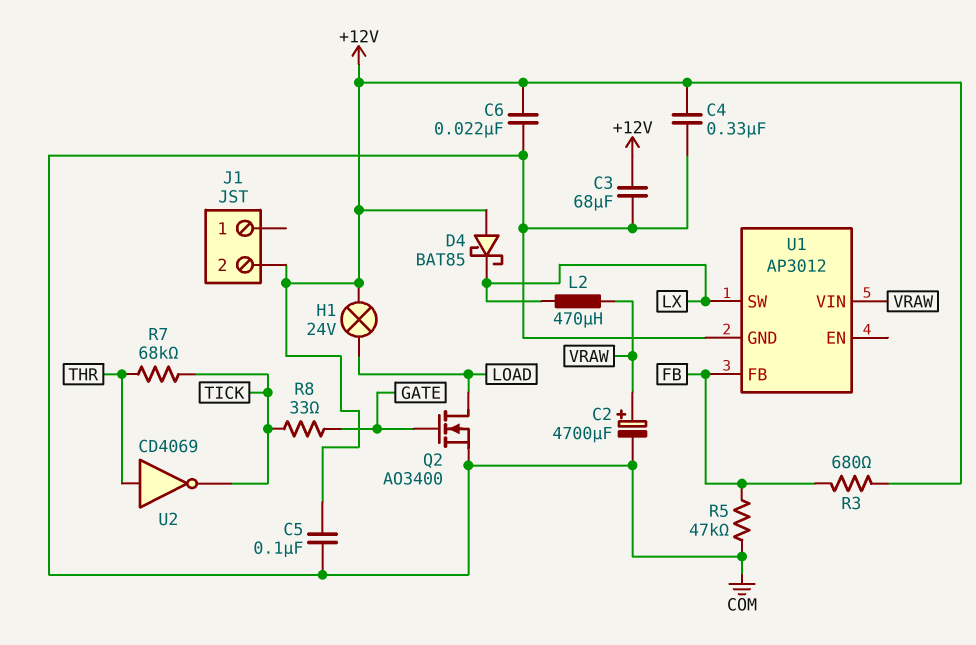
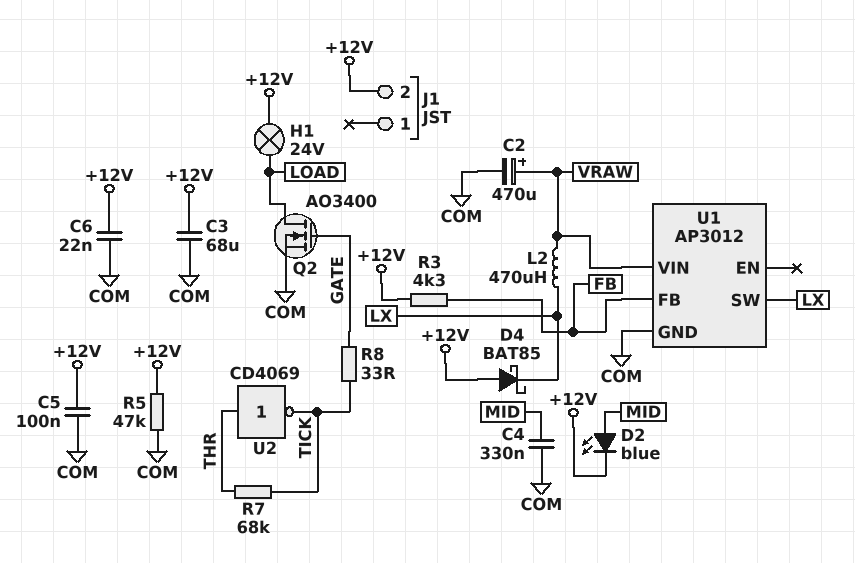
C2: 4700uF (plus VRAW, minus COM) -> 470uF (plus VRAW, minus COM)
C4: 330nF (+12V, COM) -> 330nF (COM, MID)
D2: none -> LED blue (A MID, K +12V)
R3: 680 (+12V, FB) -> 4.3k (+12V, FB)
R5: 47k (COM, FB) -> 47k (+12V, COM)

